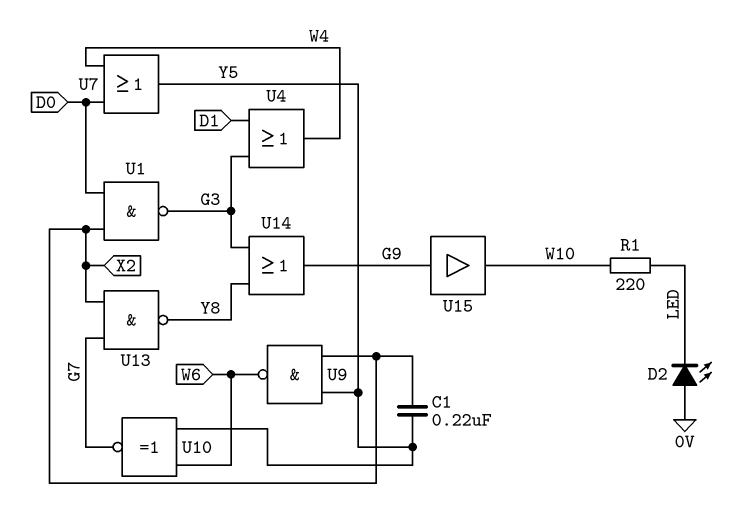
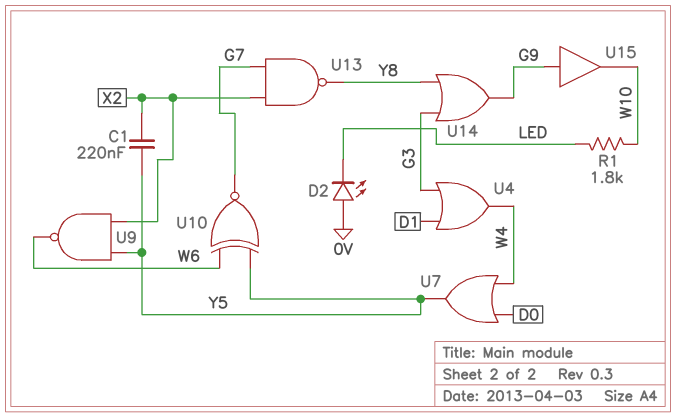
R1: 220 (LED, W10) -> 1.8k (LED, W10)
U1: NAND (in D0, in X2, out G3) -> none

